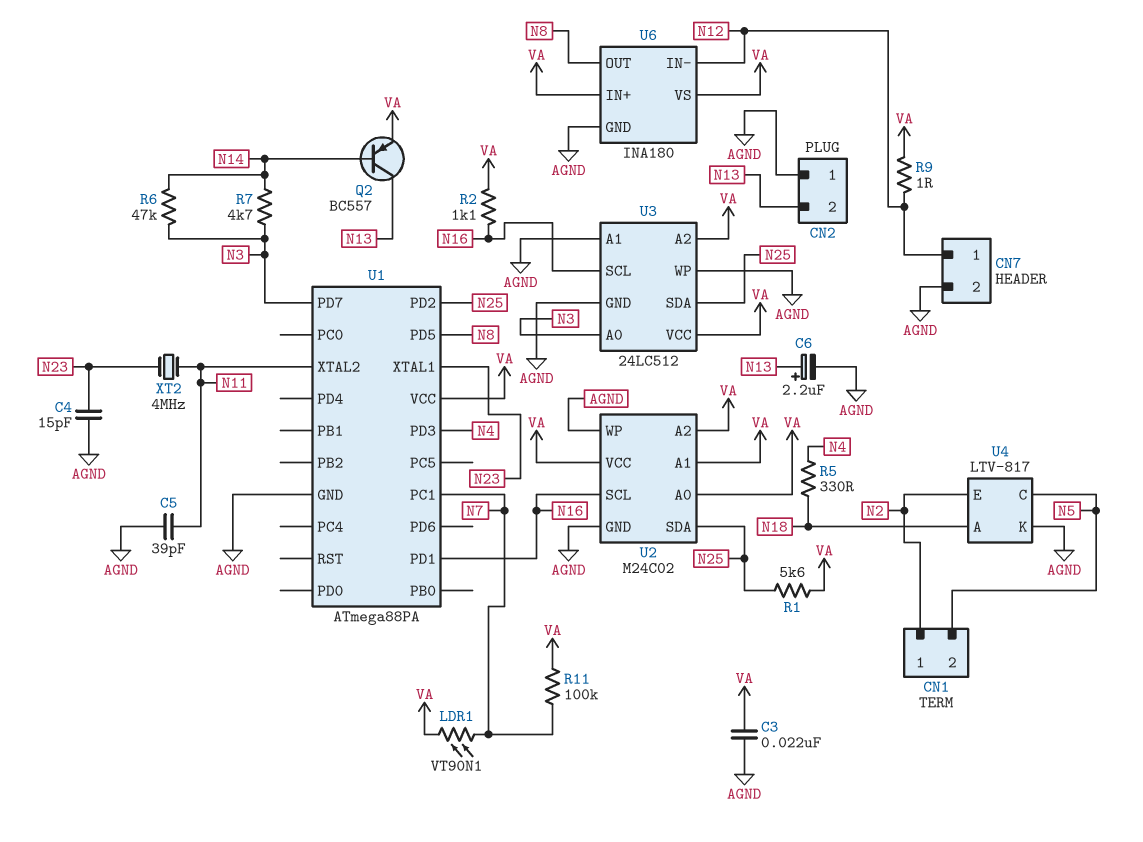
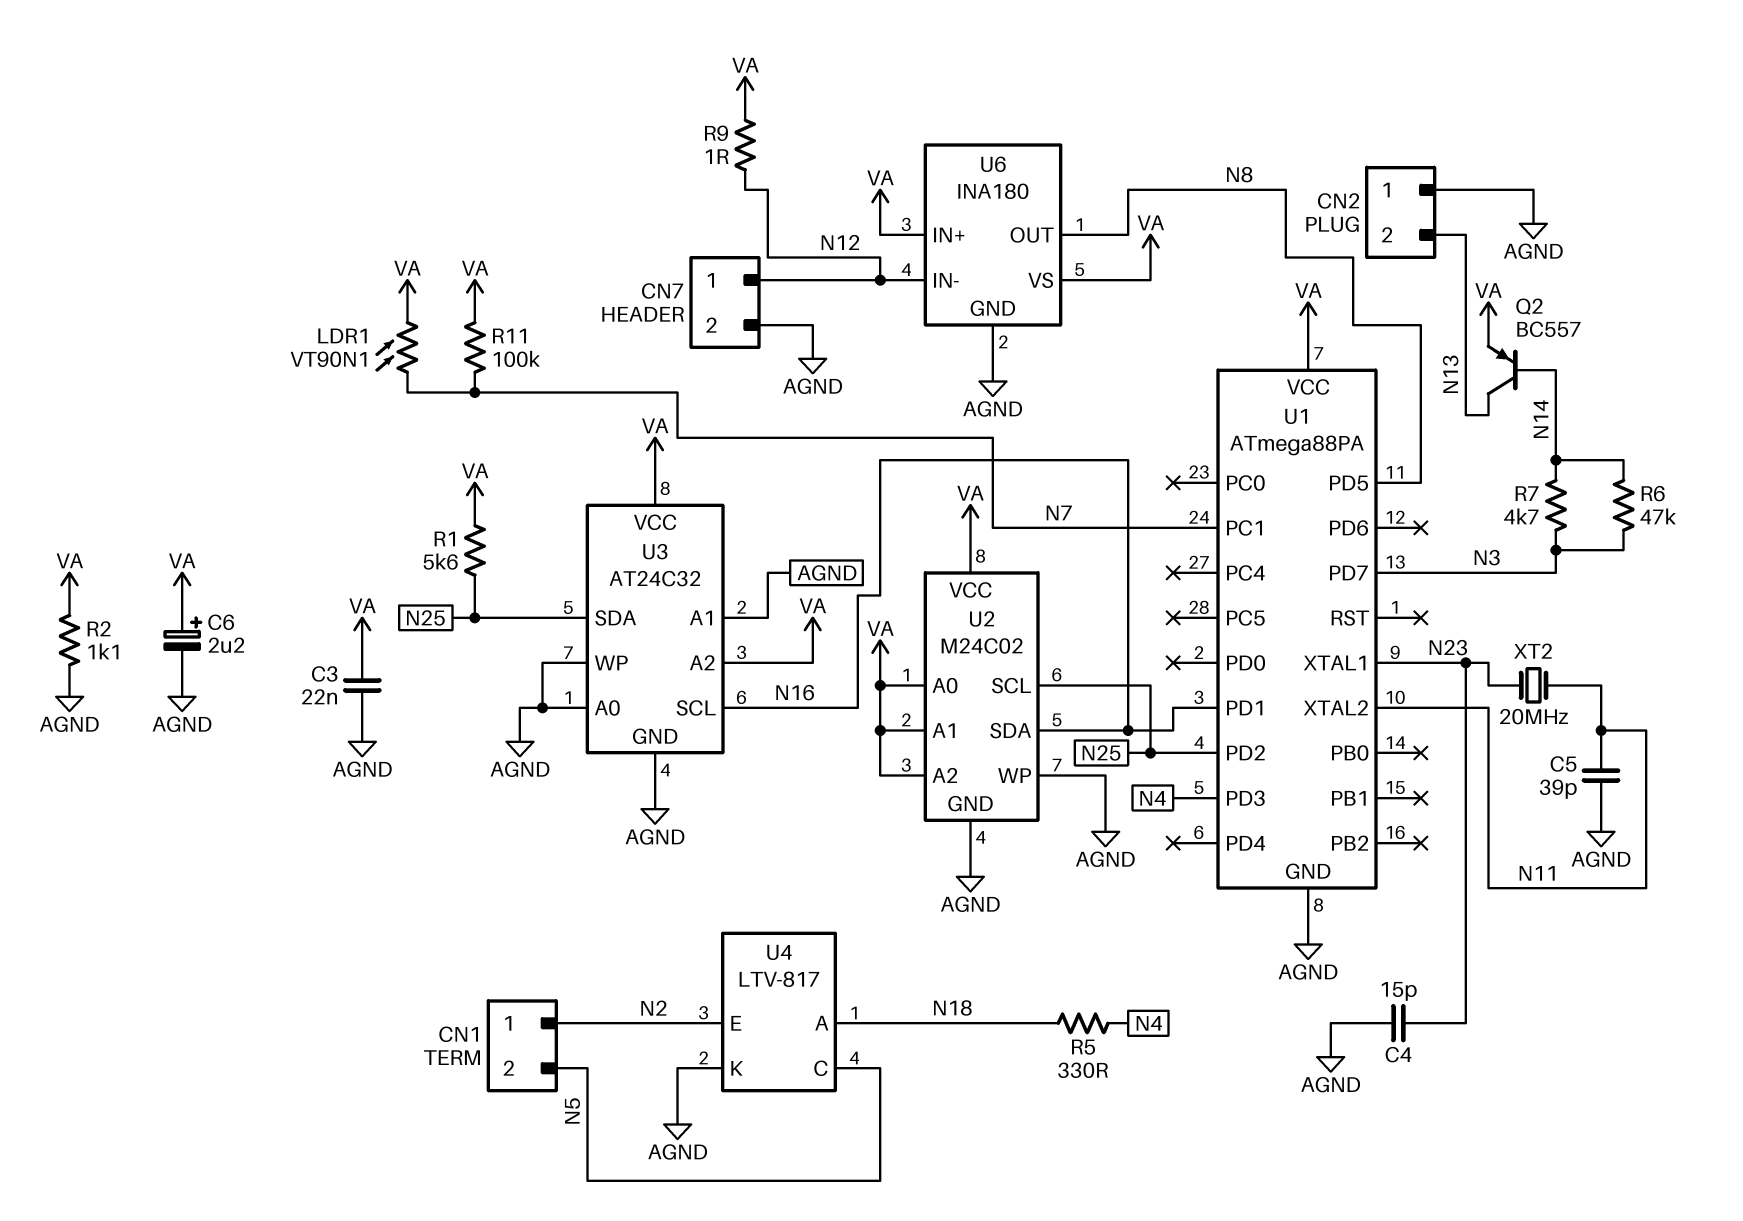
C6: 2.2uF (plus N13, minus AGND) -> 2.2uF (plus VA, minus AGND)
R2: 1.1k (N16, VA) -> 1.1k (AGND, VA)
U2 pin SCL: N16 -> N25
U2 pin SDA: N25 -> N16
U3: 24LC512 -> AT24C32
U3 pin A0: N3 -> AGND
XT2: 4MHz (N11, N23) -> 20MHz (N11, N23)

